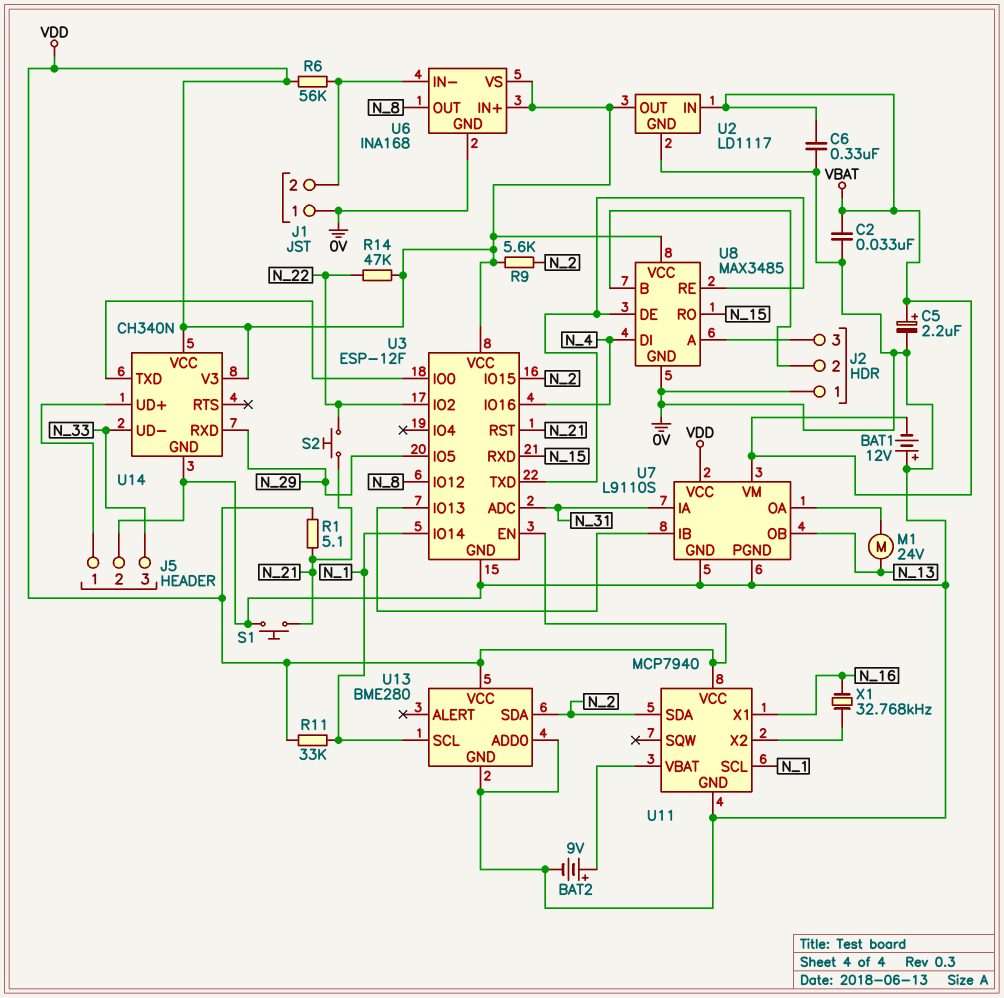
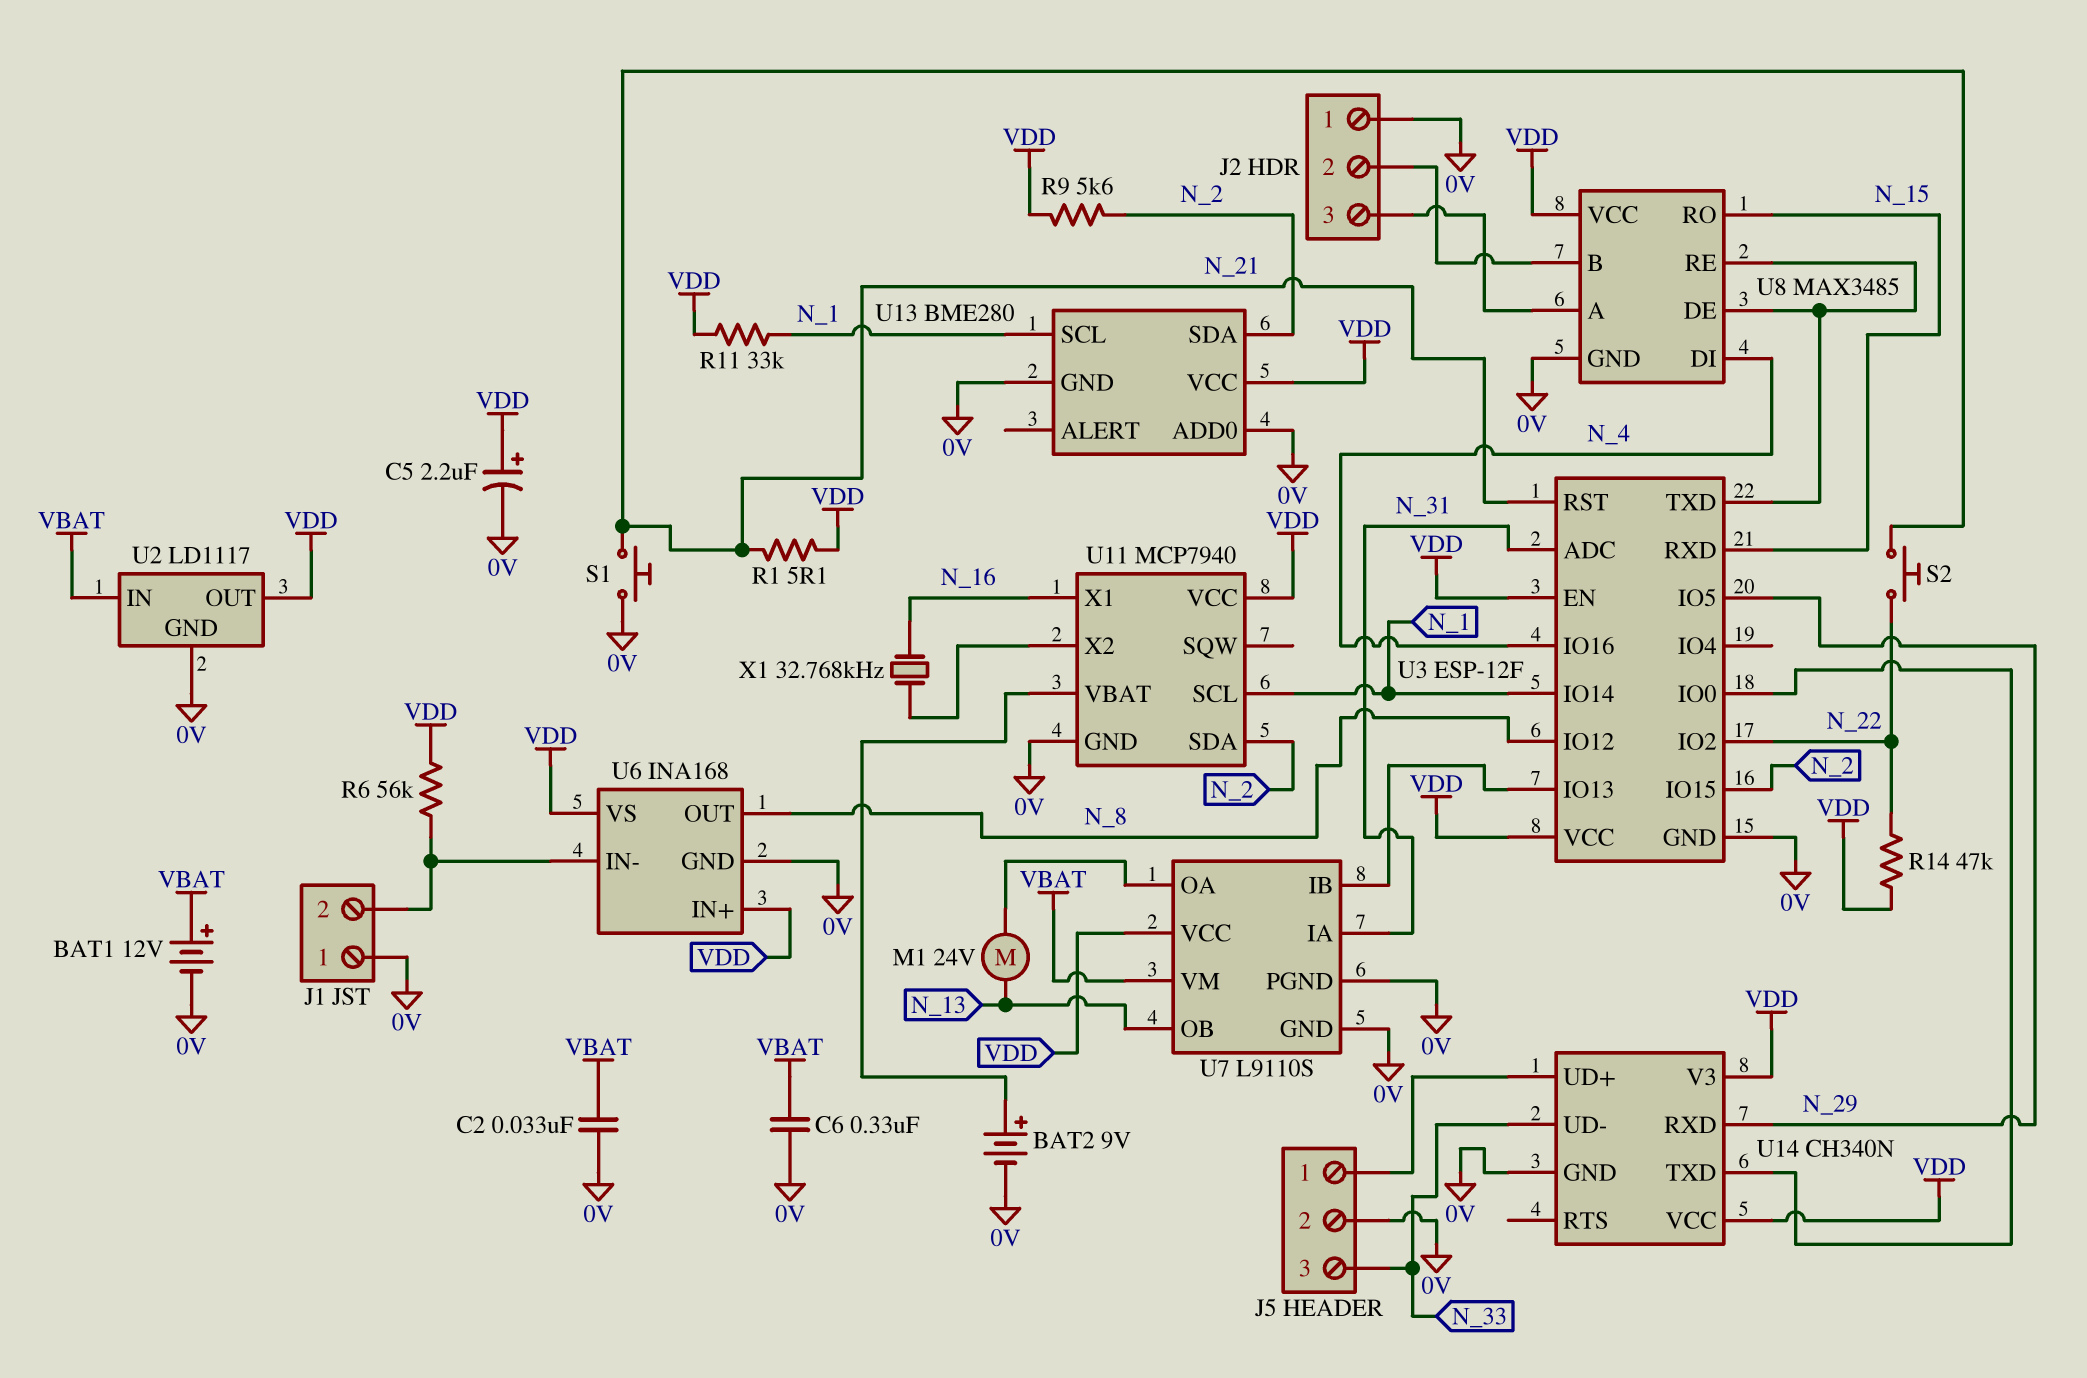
BAT1: 12V (plus 0V, minus VBAT) -> 12V (plus VBAT, minus 0V)
C5: 2.2uF (plus VBAT, minus 0V) -> 2.2uF (plus VDD, minus 0V)

